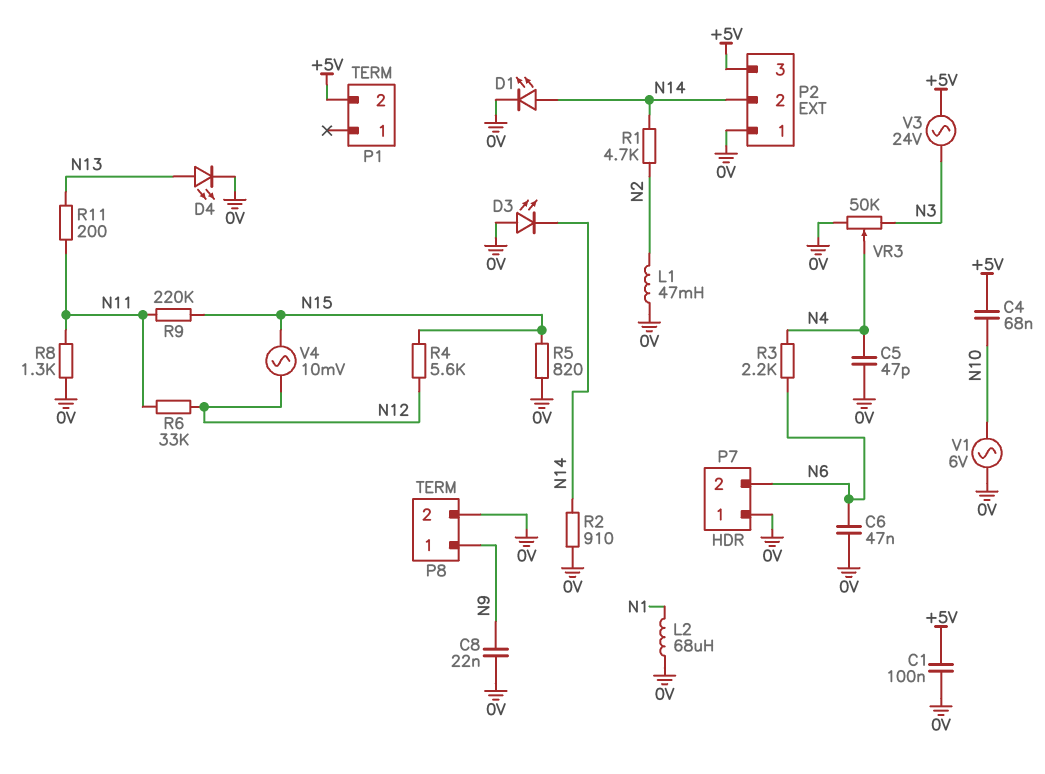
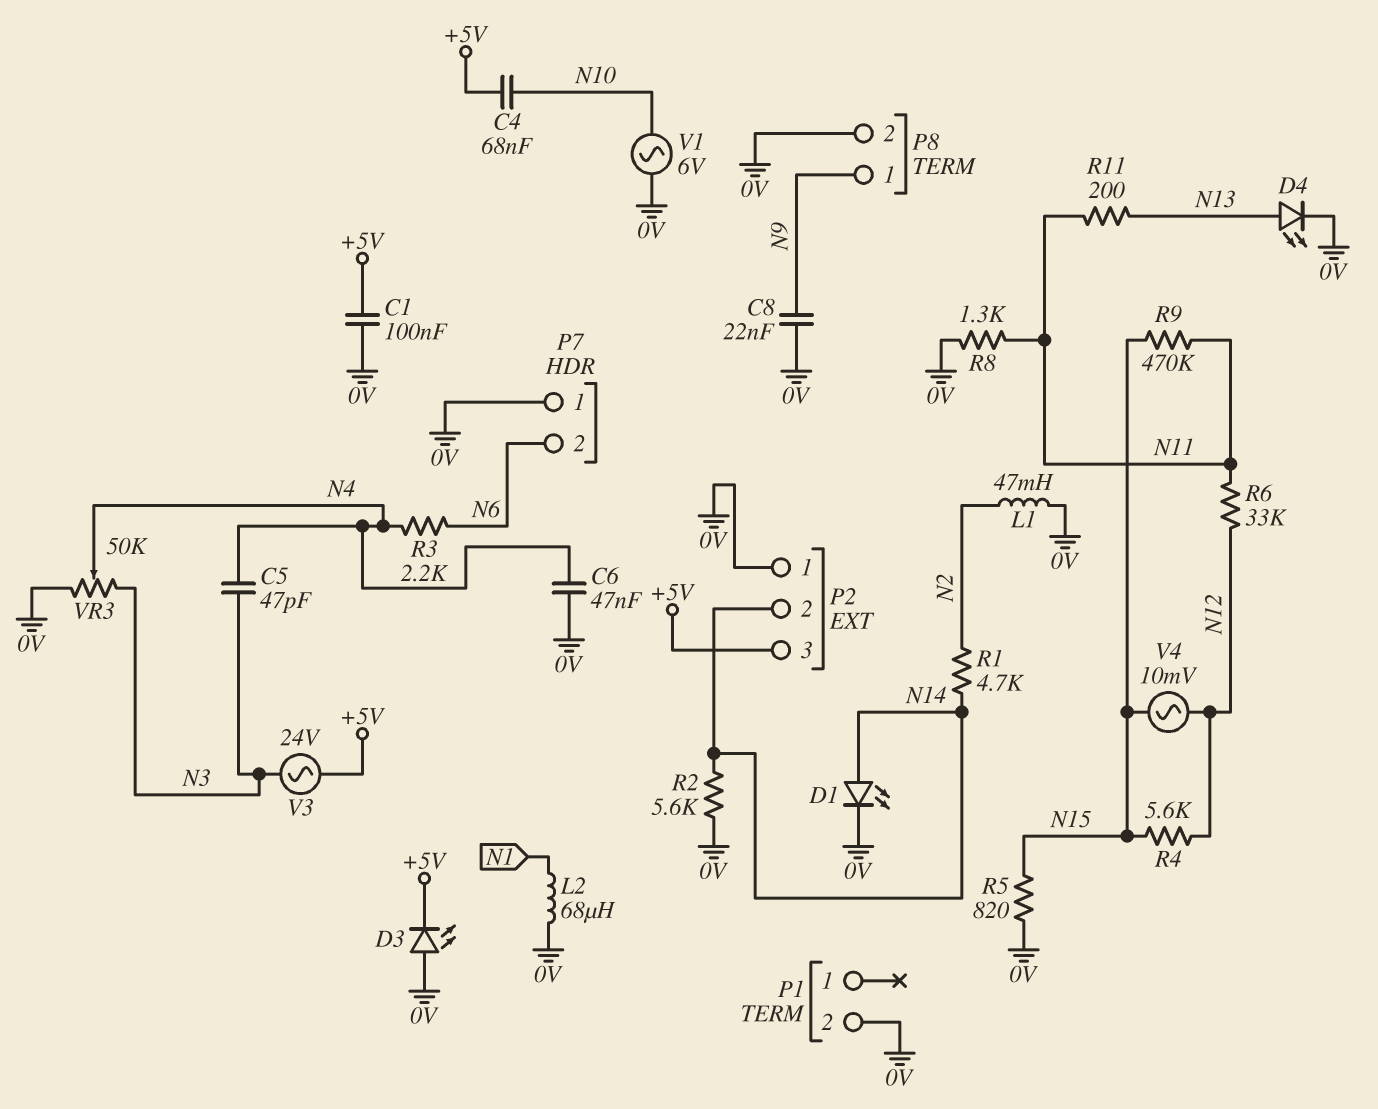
C5: 47pF (0V, N4) -> 47pF (N3, N4)
C6: 47nF (0V, N6) -> 47nF (0V, N4)
D3: LED (A 0V, K N14) -> LED (A 0V, K +5V)
P1 pin 2: +5V -> 0V
R2: 910 (0V, N14) -> 5.6k (0V, N14)
R9: 220k (N11, N15) -> 470k (N11, N15)

